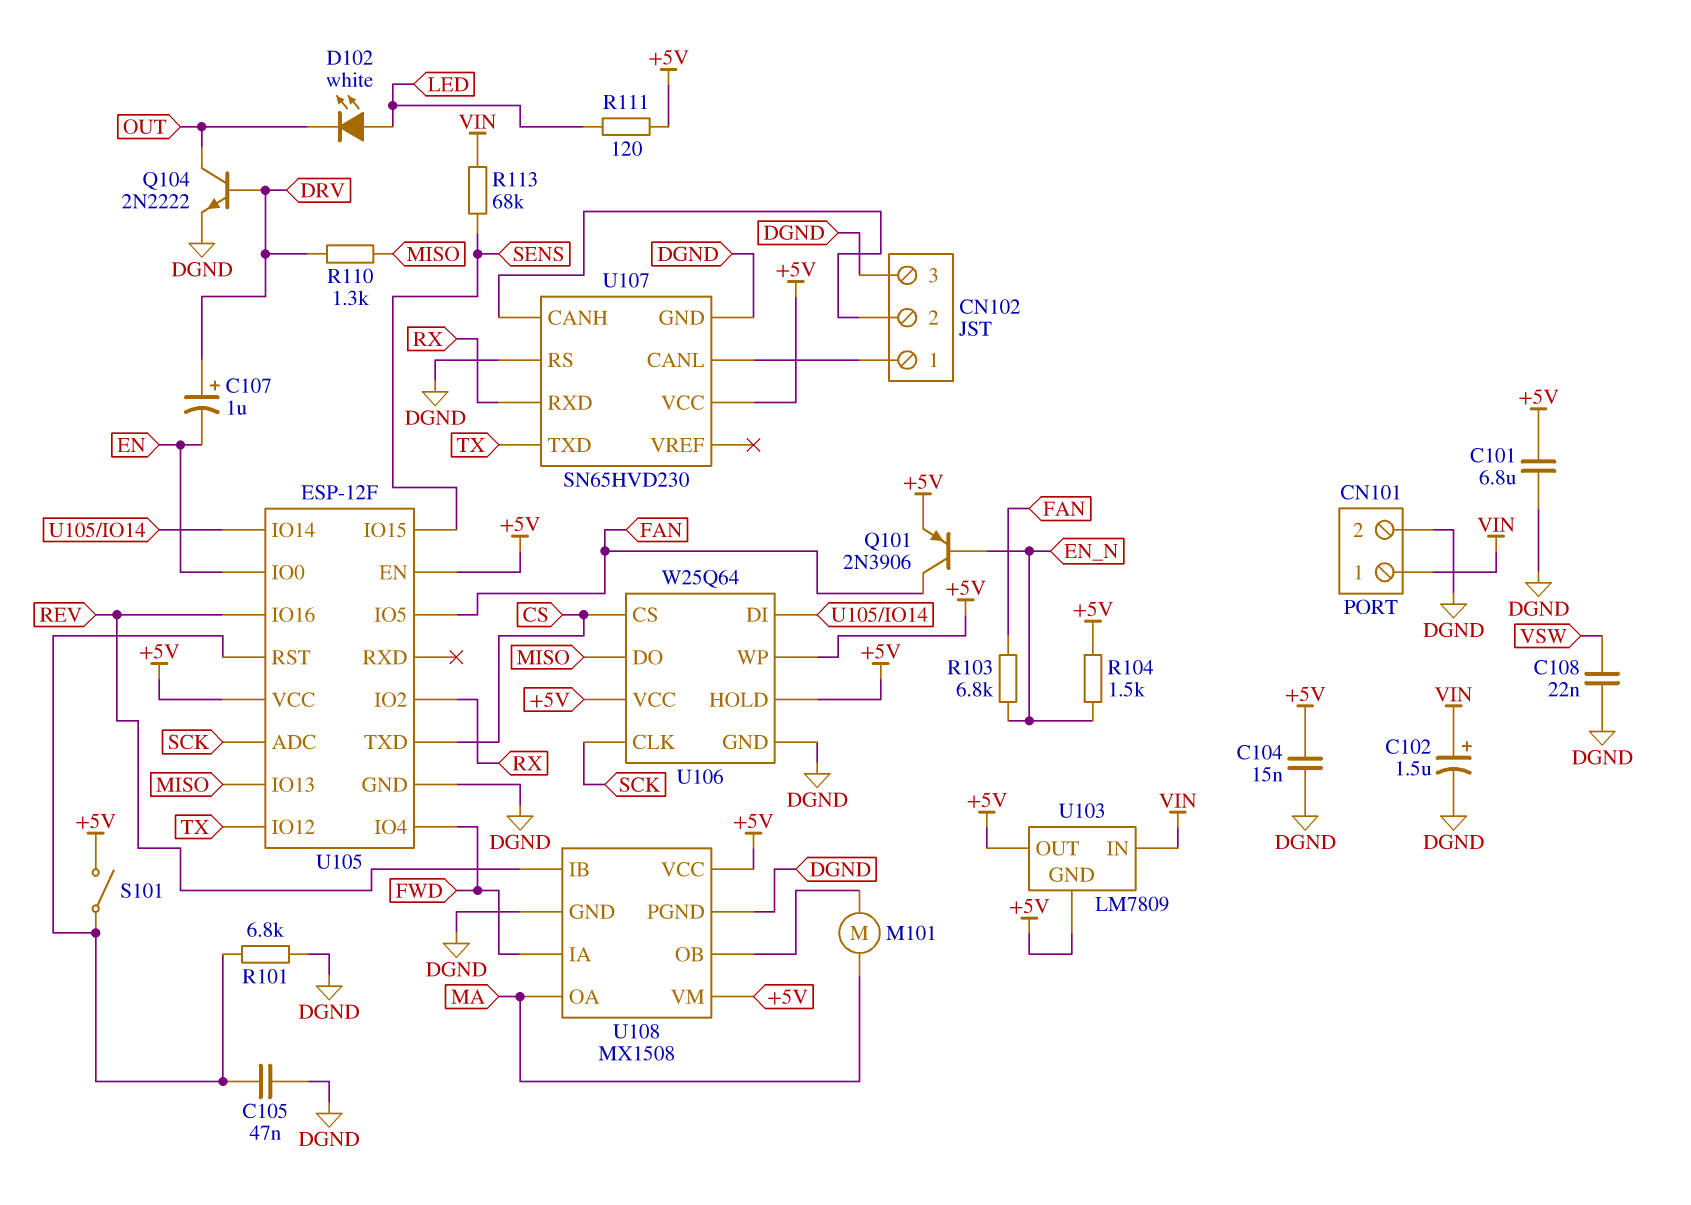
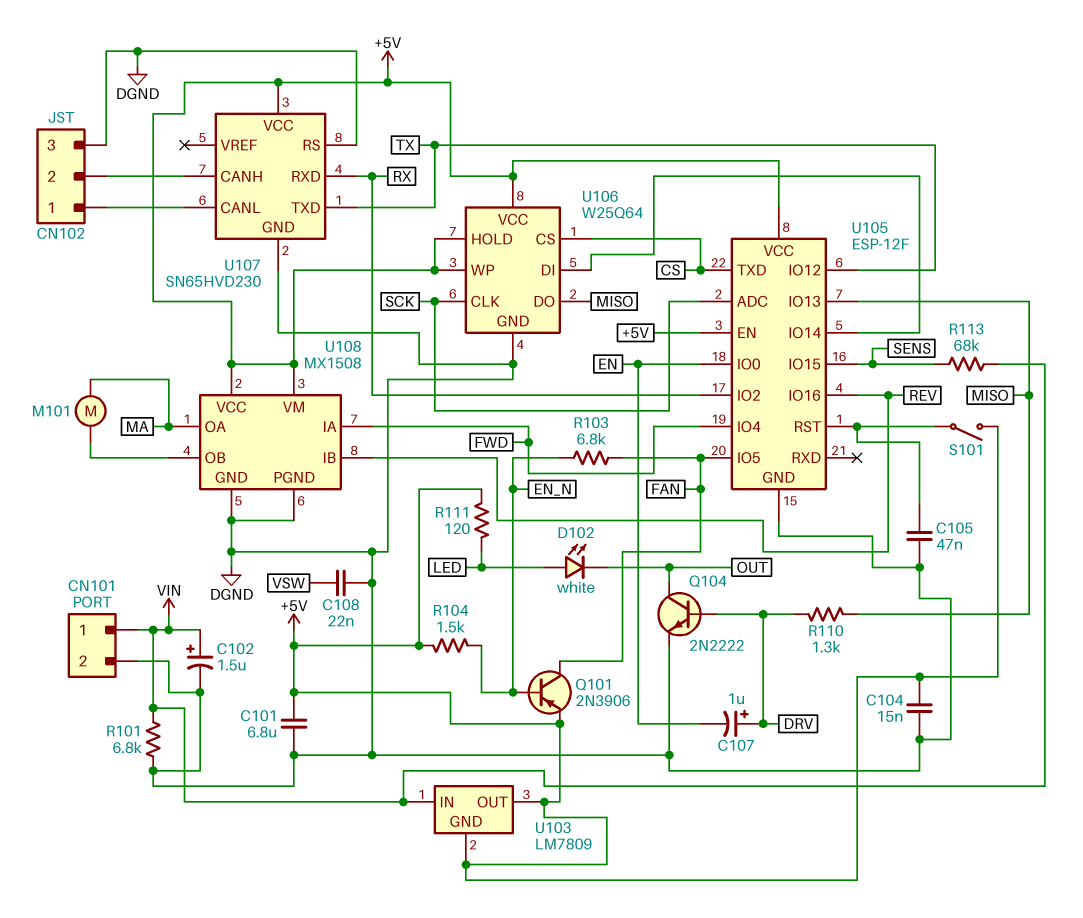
R101: 6.8k (DGND, U105/RST) -> 6.8k (DGND, VIN)

